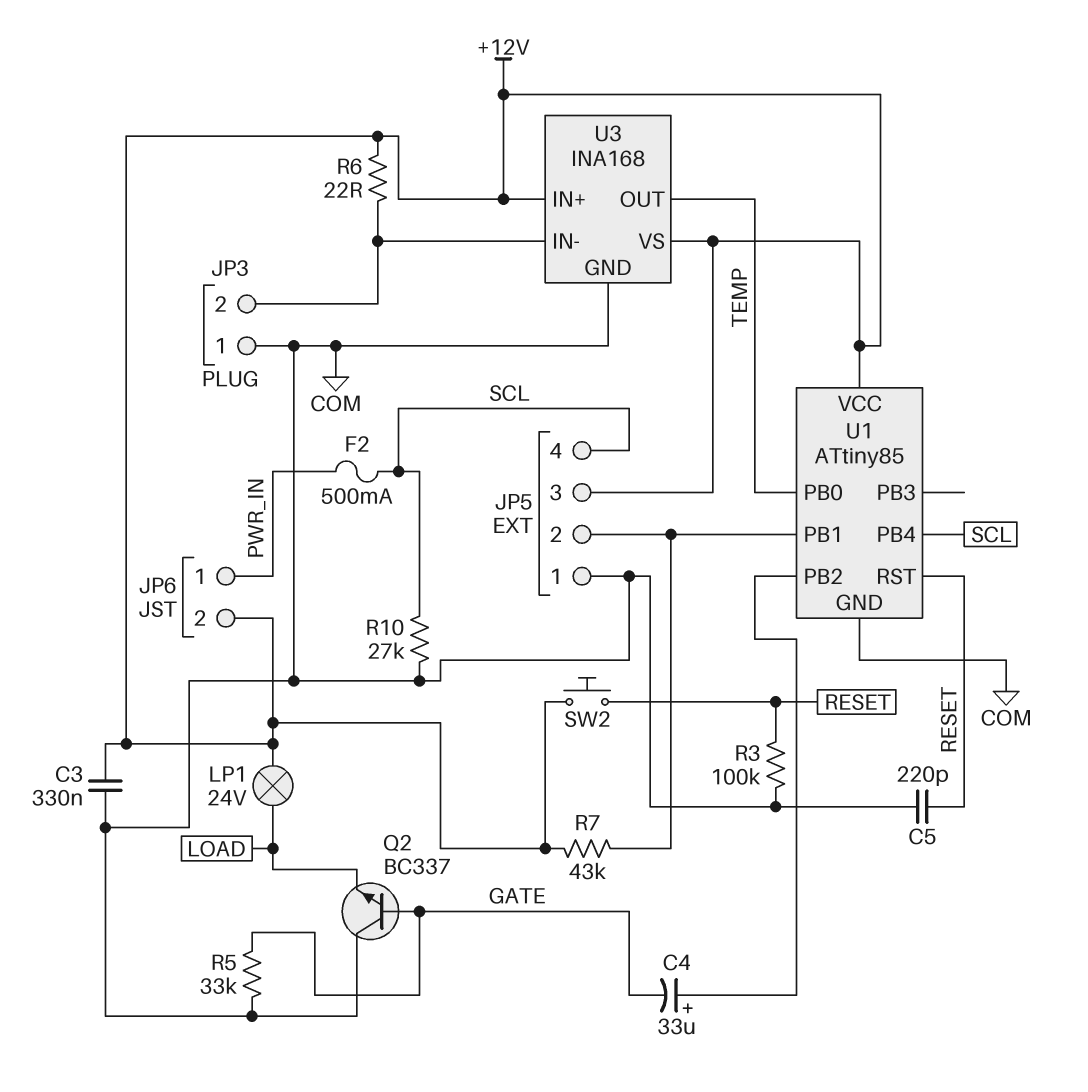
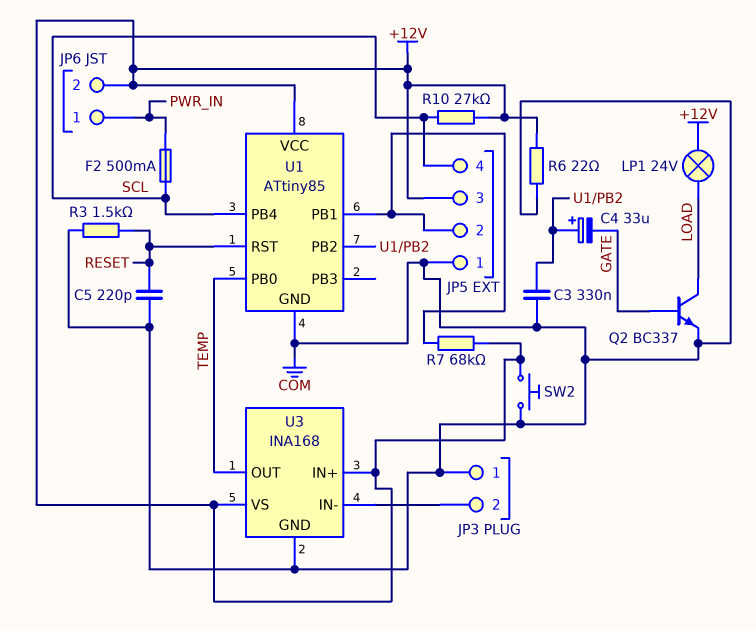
C3: 330nF (+12V, COM) -> 330nF (COM, U1/PB2)
Q2: NPN BC337 (B GATE, C COM, E LOAD) -> NPN BC337 (B GATE, C LOAD, E COM)
R3: 100k (COM, RESET) -> 1.5k (COM, RESET)
R5: 33k (COM, GATE) -> none
R6: 22 (+12V, JP3/2) -> 22 (+12V, COM)
R7: 43k (+12V, JP5/2) -> 68k (+12V, JP5/2)
R10: 27k (COM, SCL) -> 27k (+12V, SCL)
SW2: button (+12V, RESET) -> button (+12V, COM)

